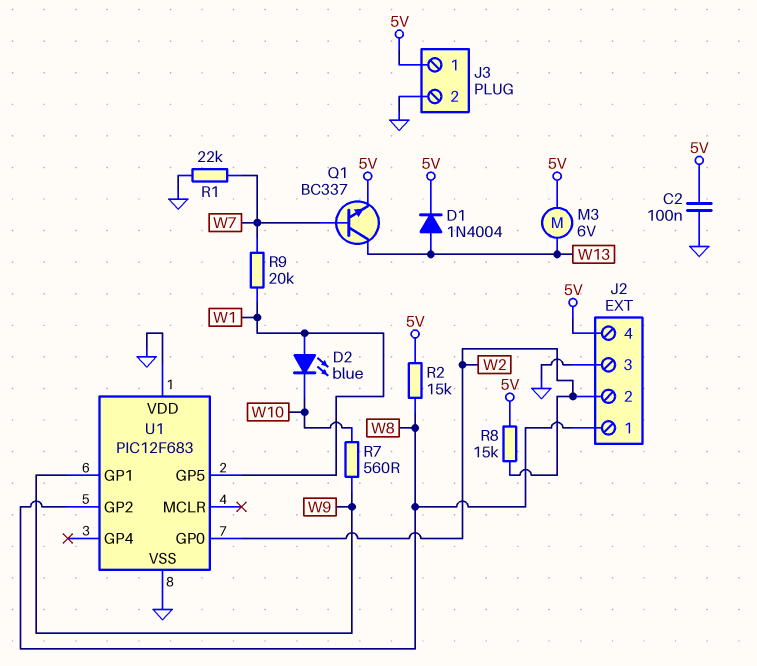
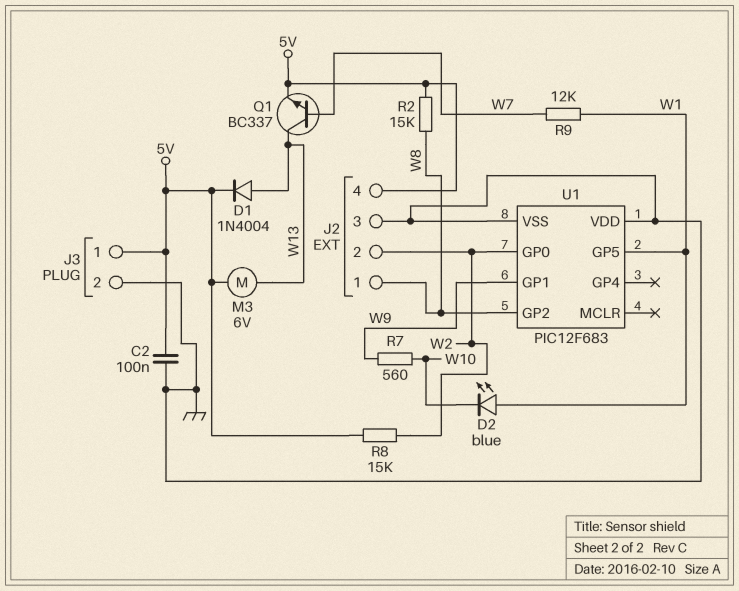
R1: 22k (GND, W7) -> none
R9: 20k (W1, W7) -> 12k (W1, W7)

